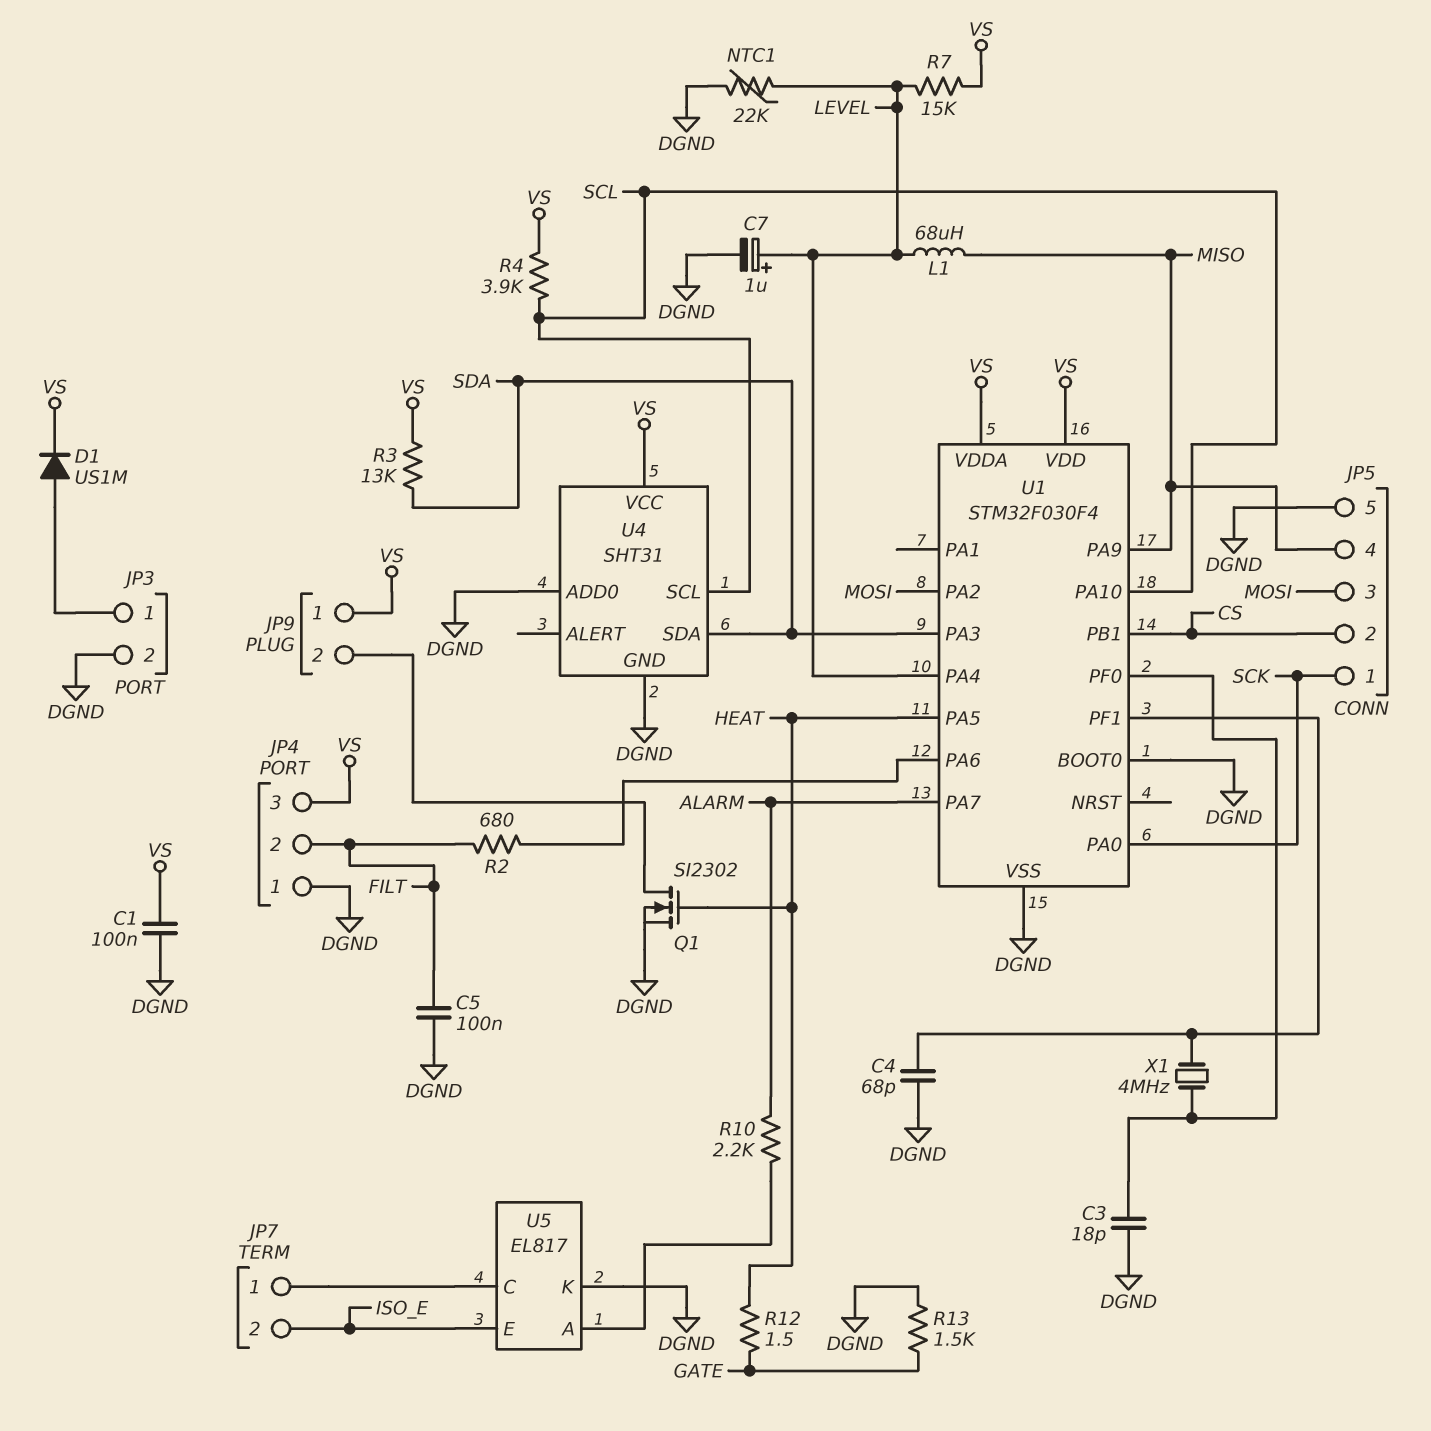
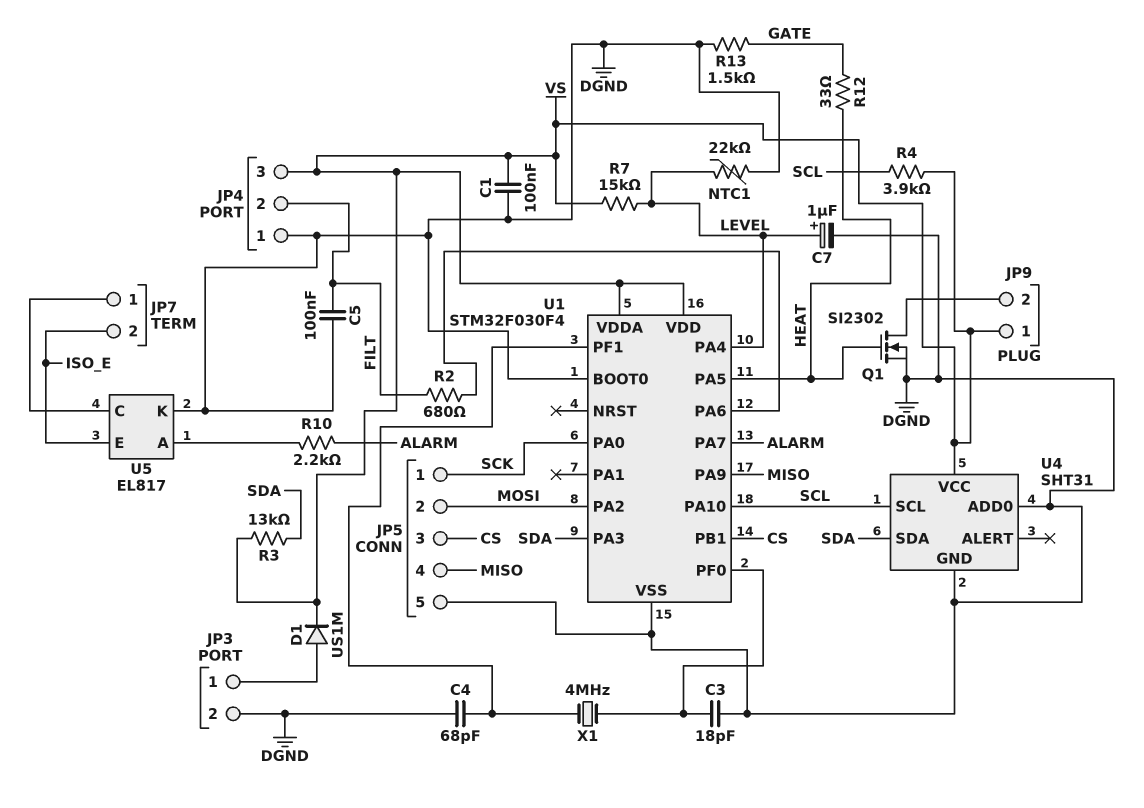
JP5 pin 2: CS -> MOSI
JP5 pin 3: MOSI -> CS
L1: 68uH (LEVEL, MISO) -> none
R12: 1.5 (GATE, HEAT) -> 33 (GATE, HEAT)

